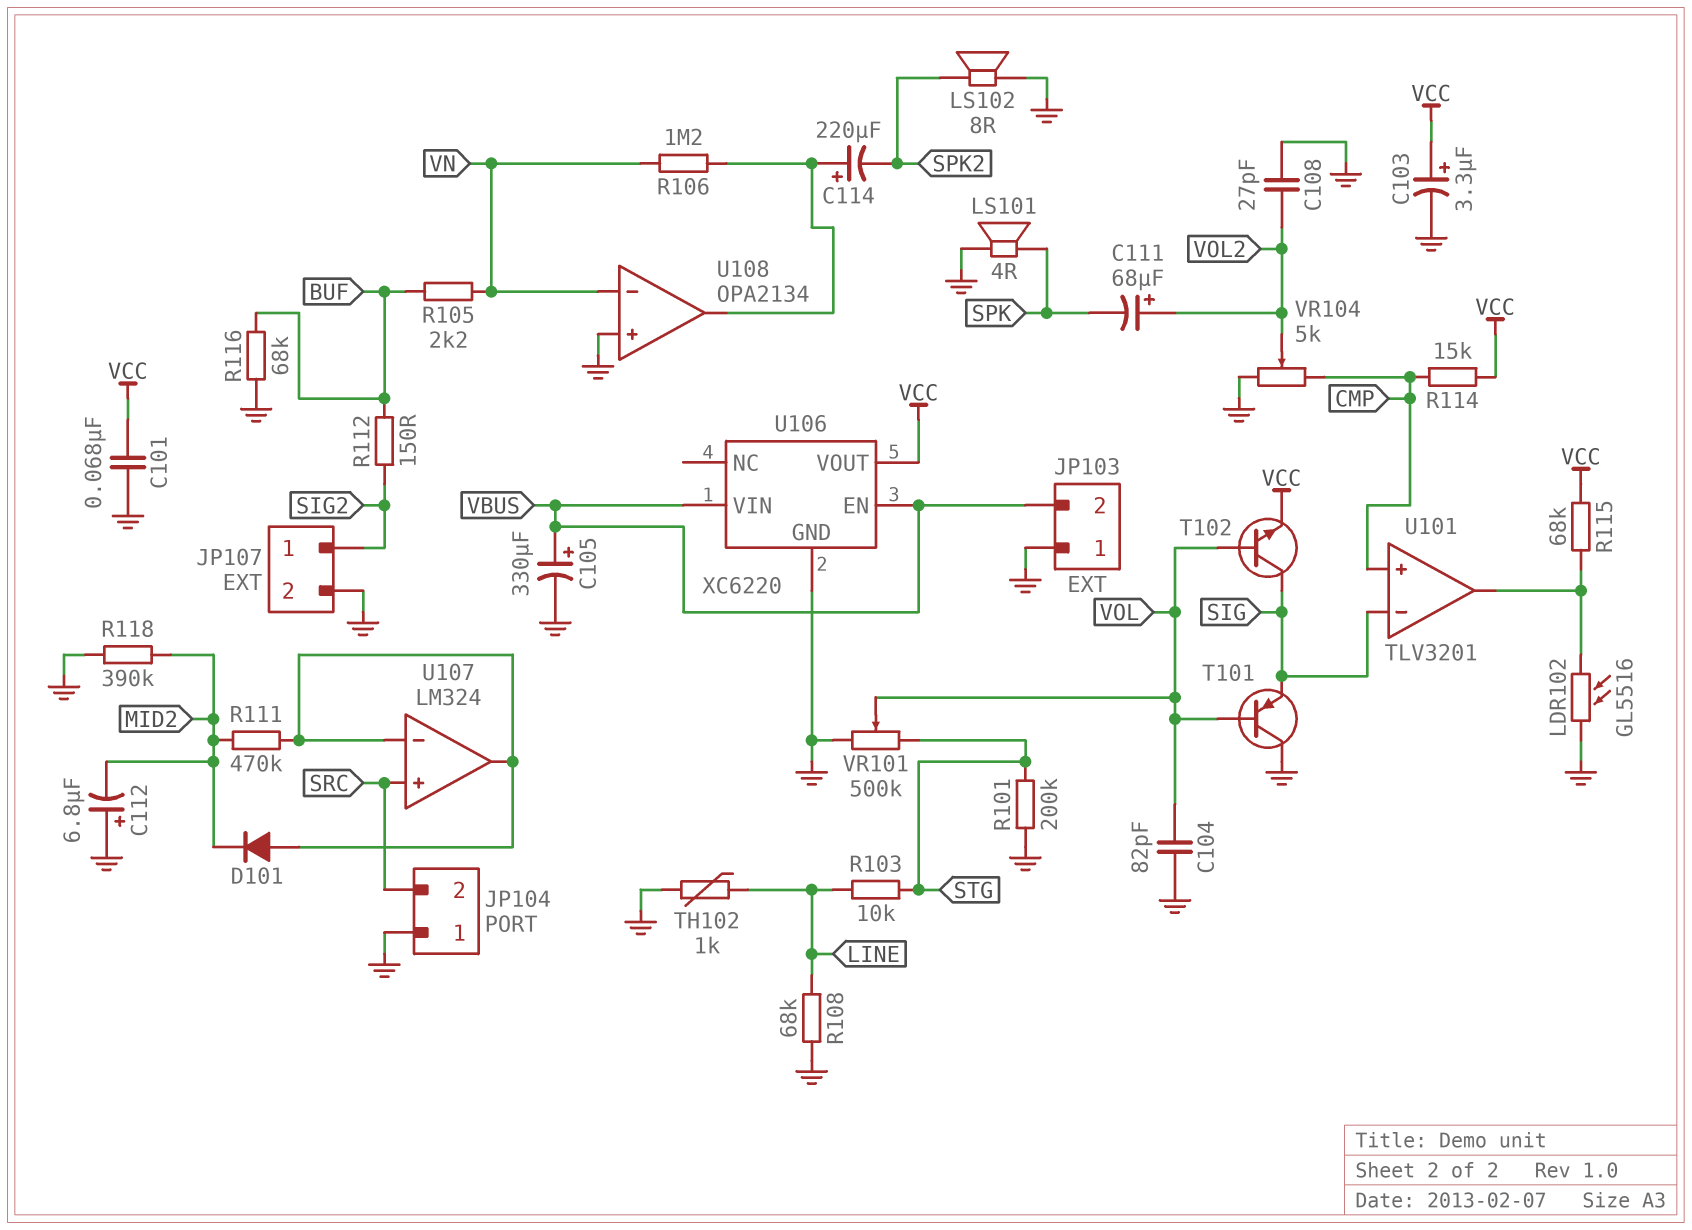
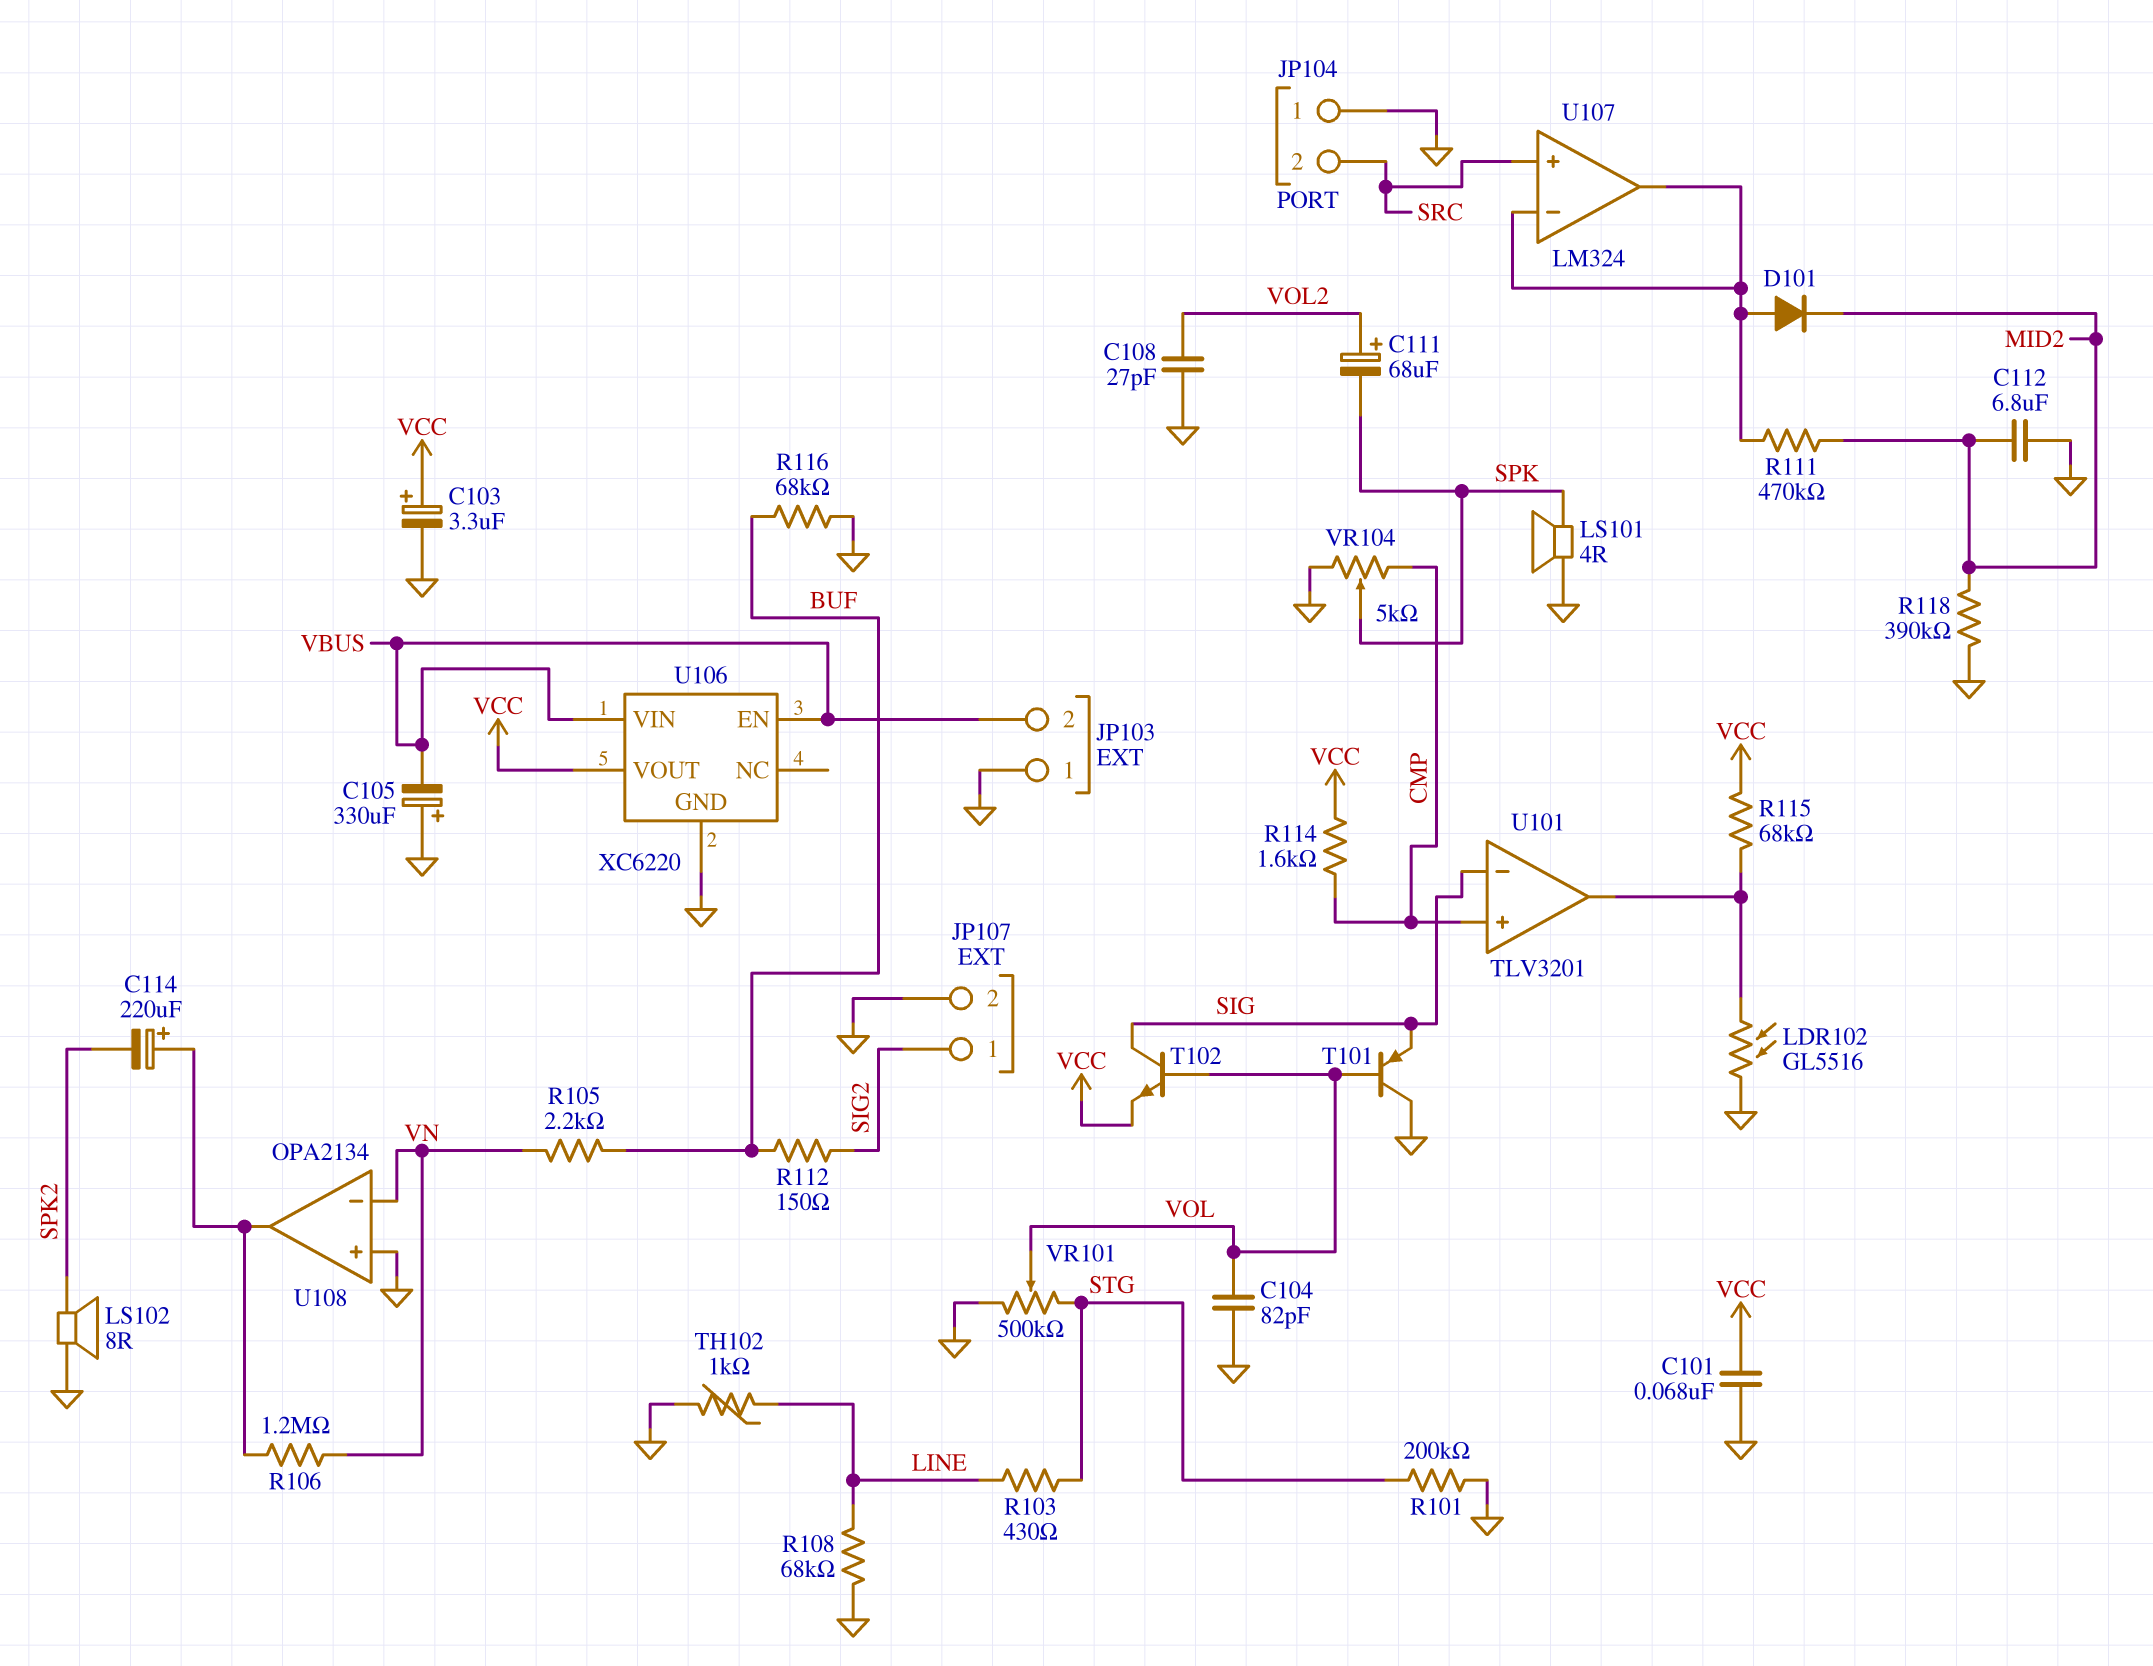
C105: 330uF (plus VBUS, minus GND) -> 330uF (plus GND, minus VBUS)
C112: 6.8uF (plus GND, minus MID2) -> 6.8uF (GND, MID2)
R103: 10k (LINE, STG) -> 430 (LINE, STG)
R114: 15k (CMP, VCC) -> 1.6k (CMP, VCC)
VR104: 5k (CMP, GND, wiper VOL2) -> 5k (CMP, GND, wiper SPK)

